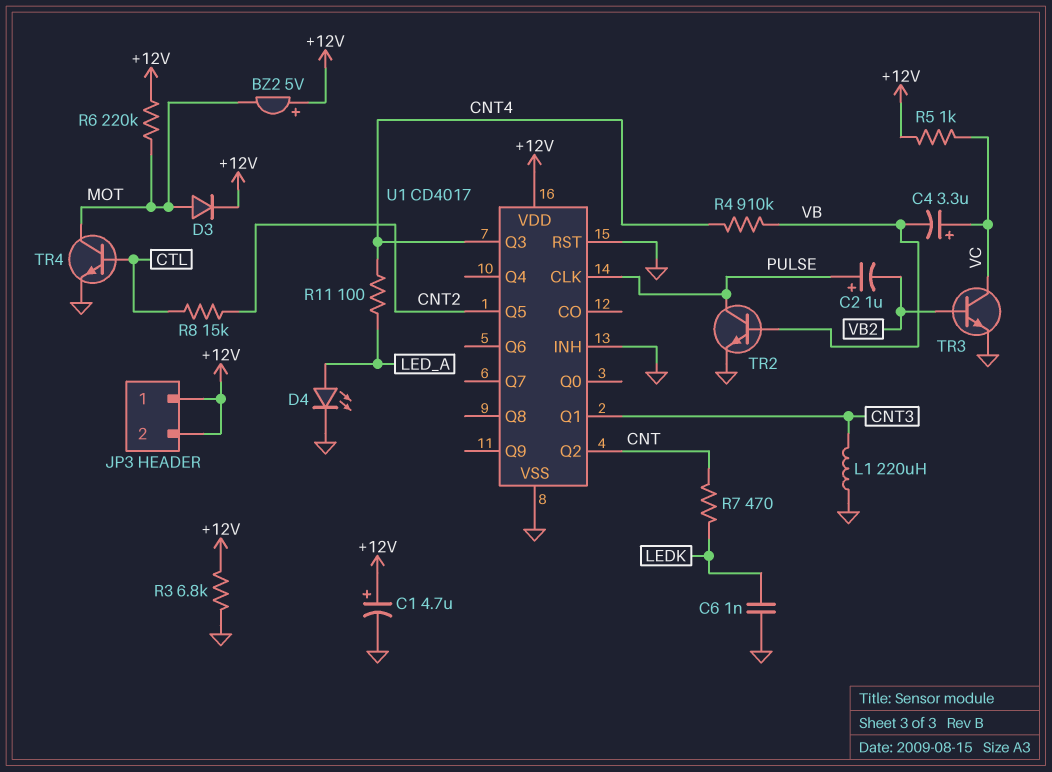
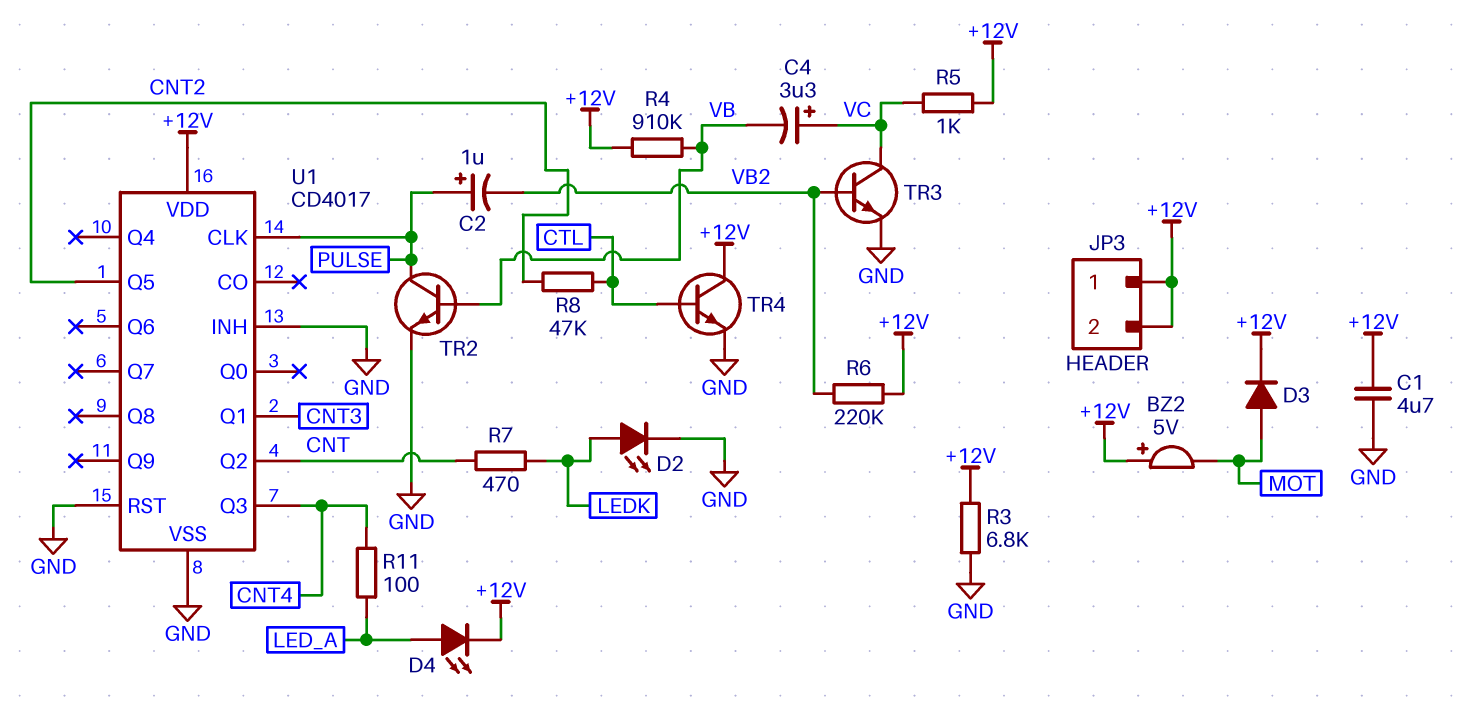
C1: 4.7uF (plus +12V, minus GND) -> 4.7uF (+12V, GND)
C6: 1nF (GND, LEDK) -> none
D2: none -> LED (A LEDK, K GND)
D4: LED (A LED_A, K GND) -> LED (A LED_A, K +12V)
L1: 220uH (CNT3, GND) -> none
R4: 910k (CNT4, VB) -> 910k (+12V, VB)
R6: 220k (+12V, MOT) -> 220k (+12V, VB2)
R8: 15k (CNT2, CTL) -> 47k (CNT2, CTL)
TR4: NPN (B CTL, C MOT, E GND) -> NPN (B CTL, C +12V, E GND)

